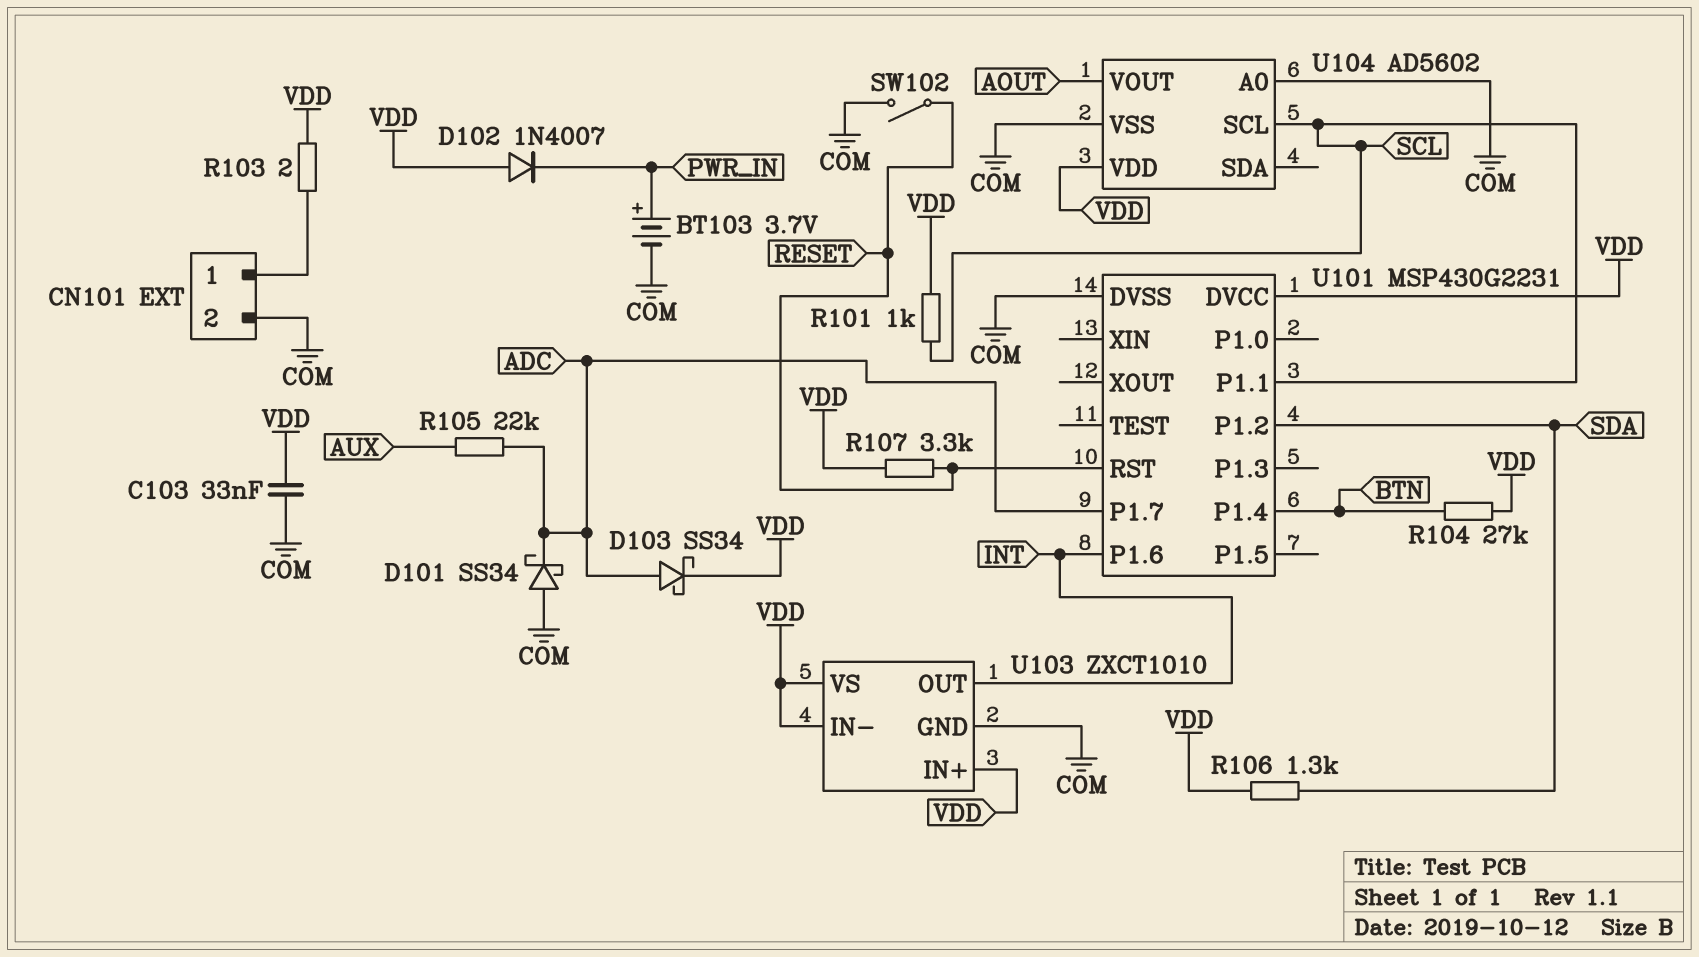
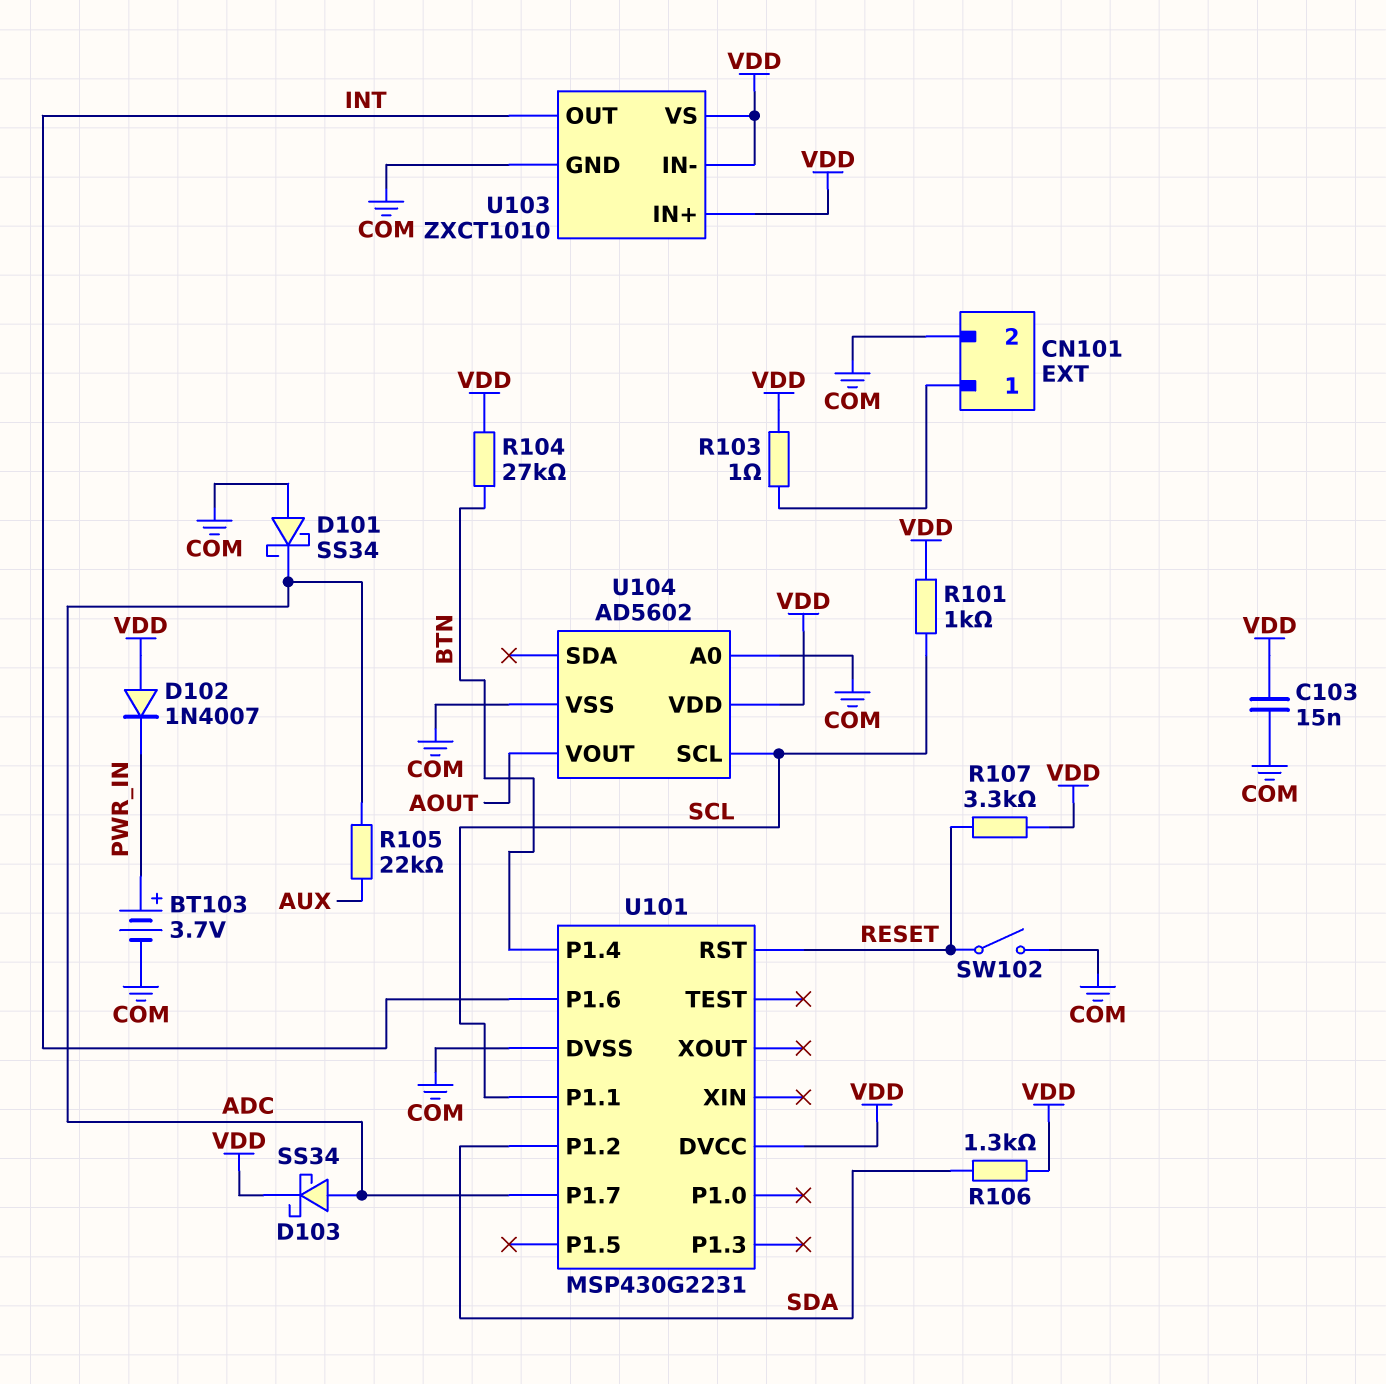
C103: 33nF (COM, VDD) -> 15nF (COM, VDD)
R103: 2 (CN101/1, VDD) -> 1 (CN101/1, VDD)

